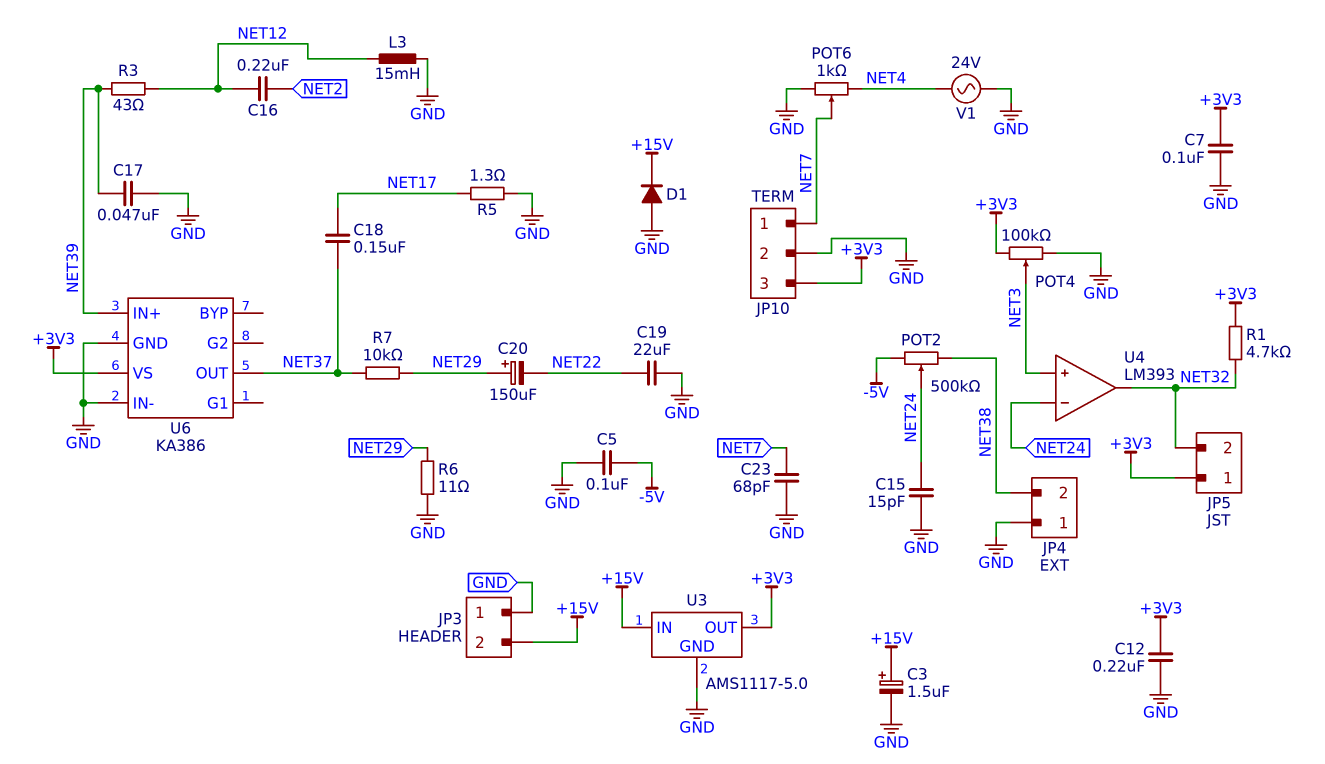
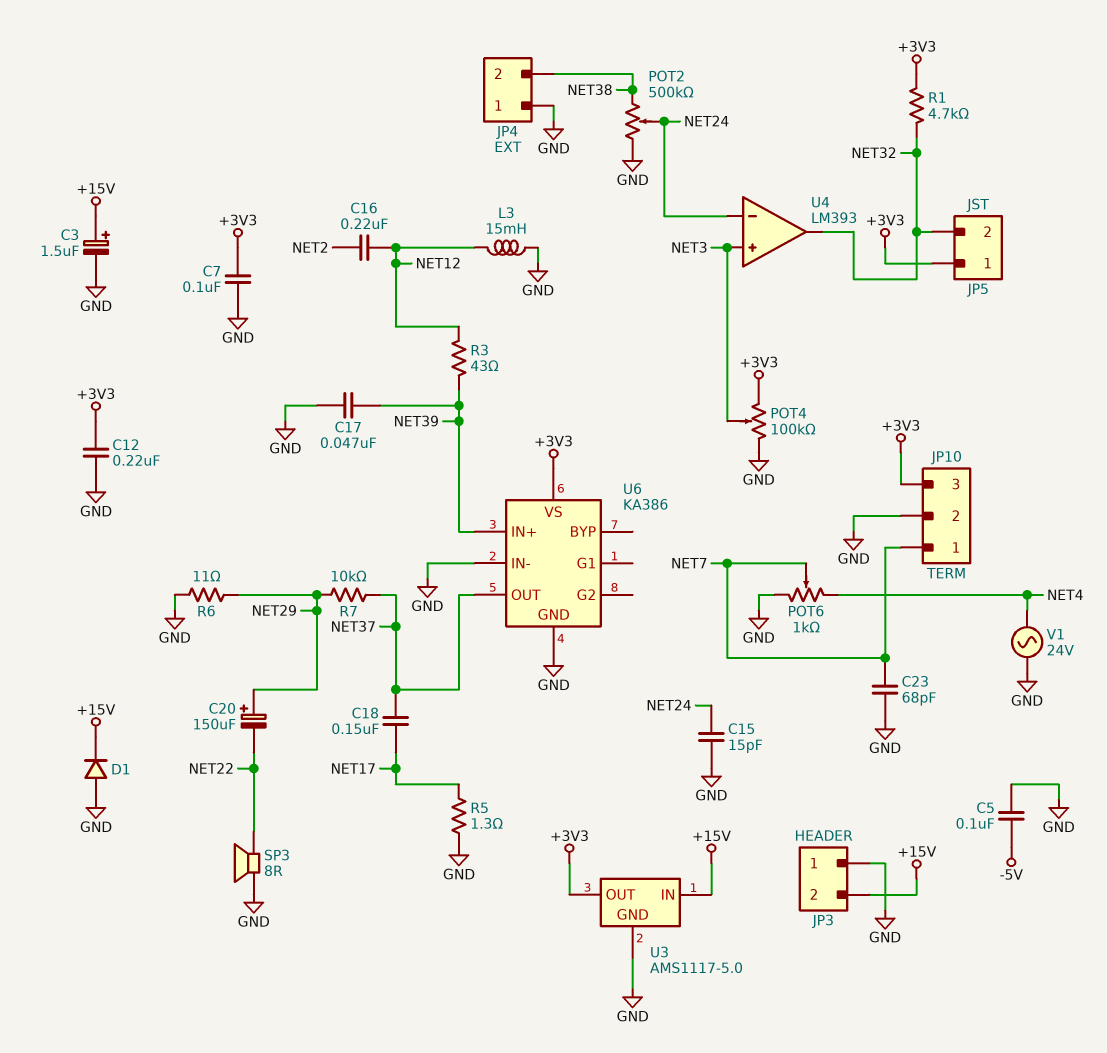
C19: 22uF (GND, NET22) -> none
POT2: 500k (-5V, NET38, wiper NET24) -> 500k (GND, NET38, wiper NET24)
SP3: none -> speaker 8R (GND, NET22)

